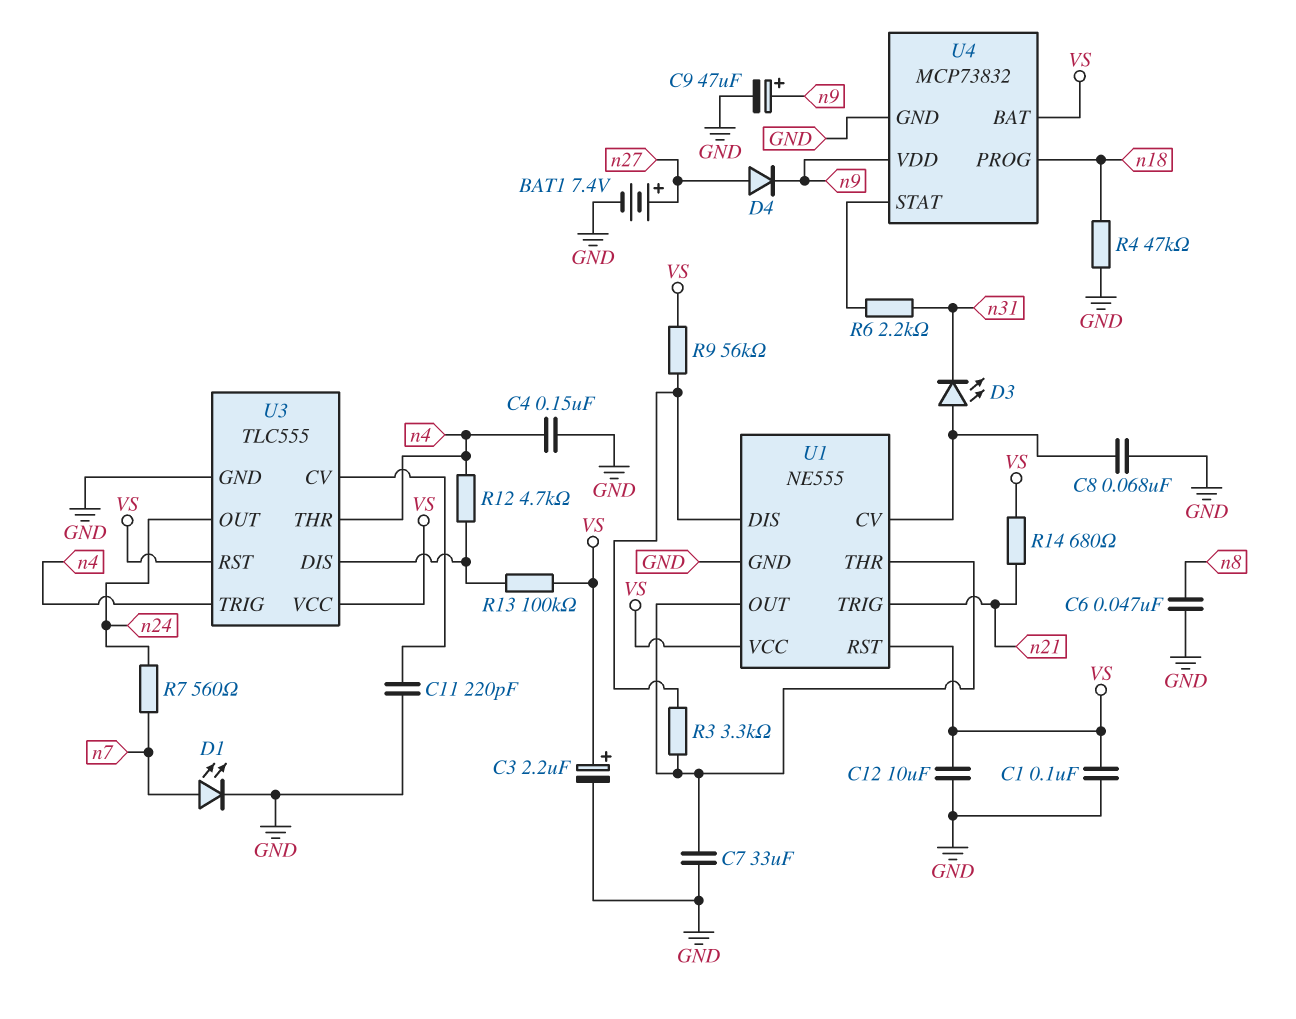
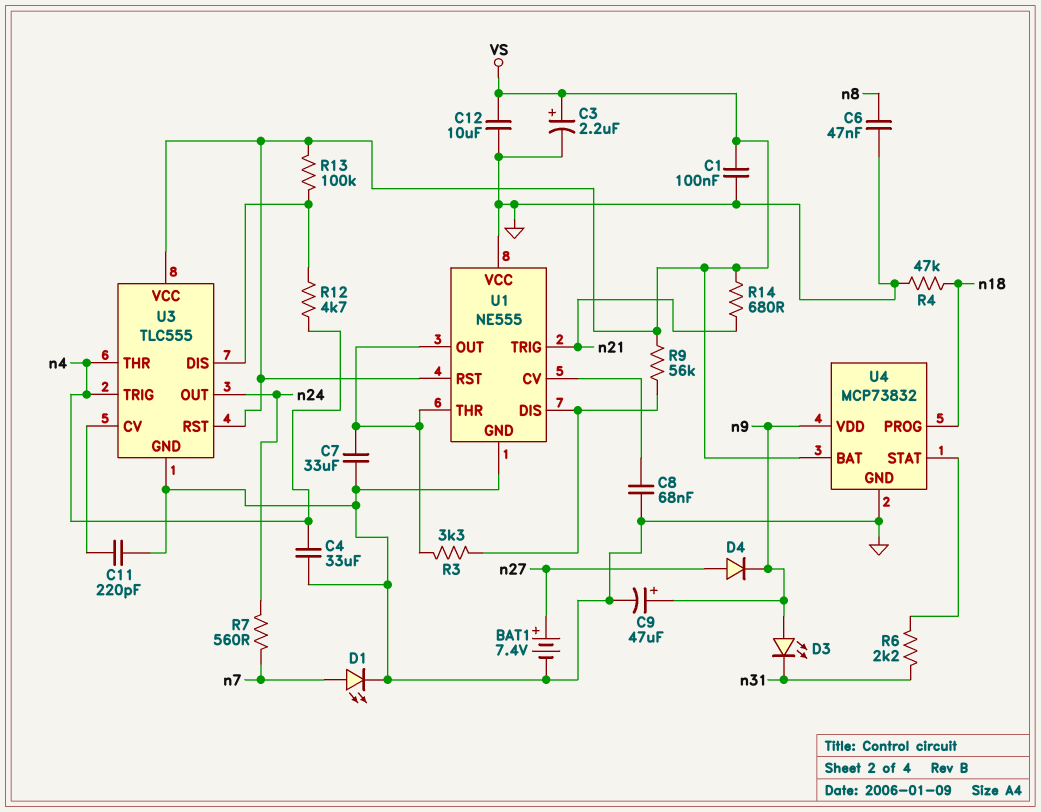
C4: 150nF (GND, n4) -> 33uF (GND, n4)
D3: LED (A U1/CV, K n31) -> LED (A n9, K n31)
U1 pin VCC: VS -> GND

